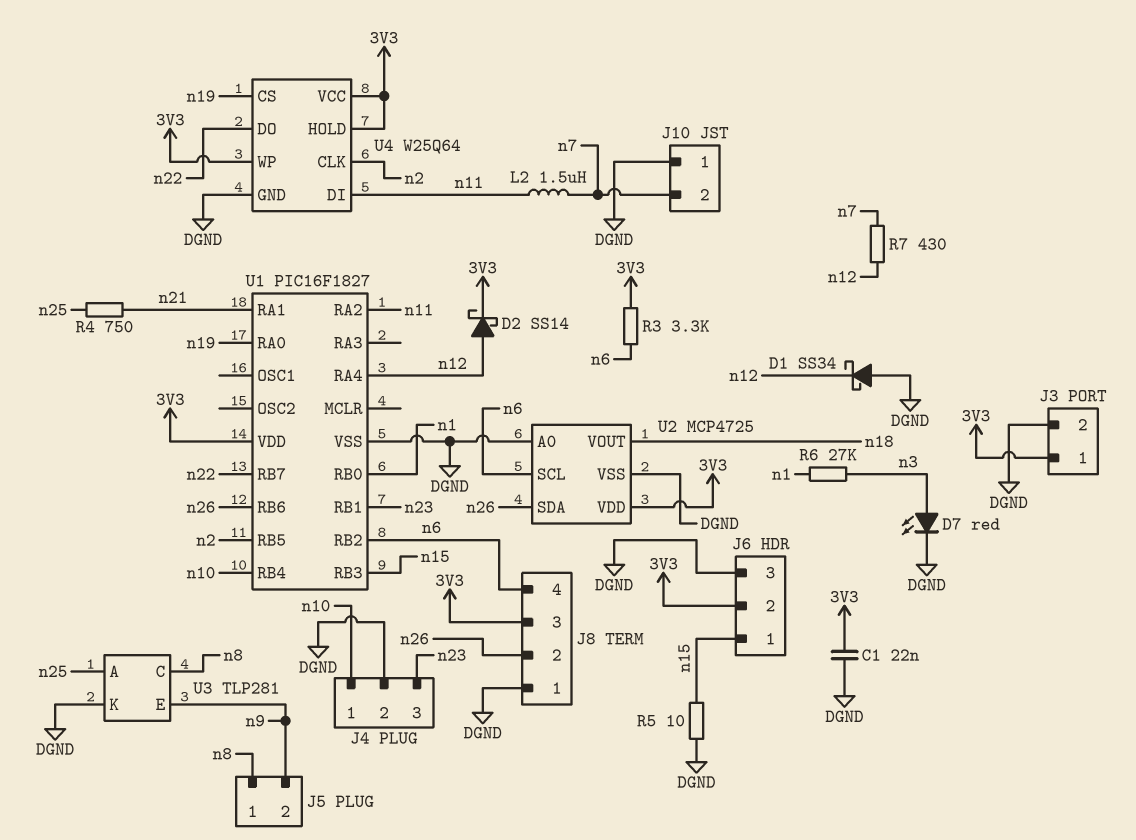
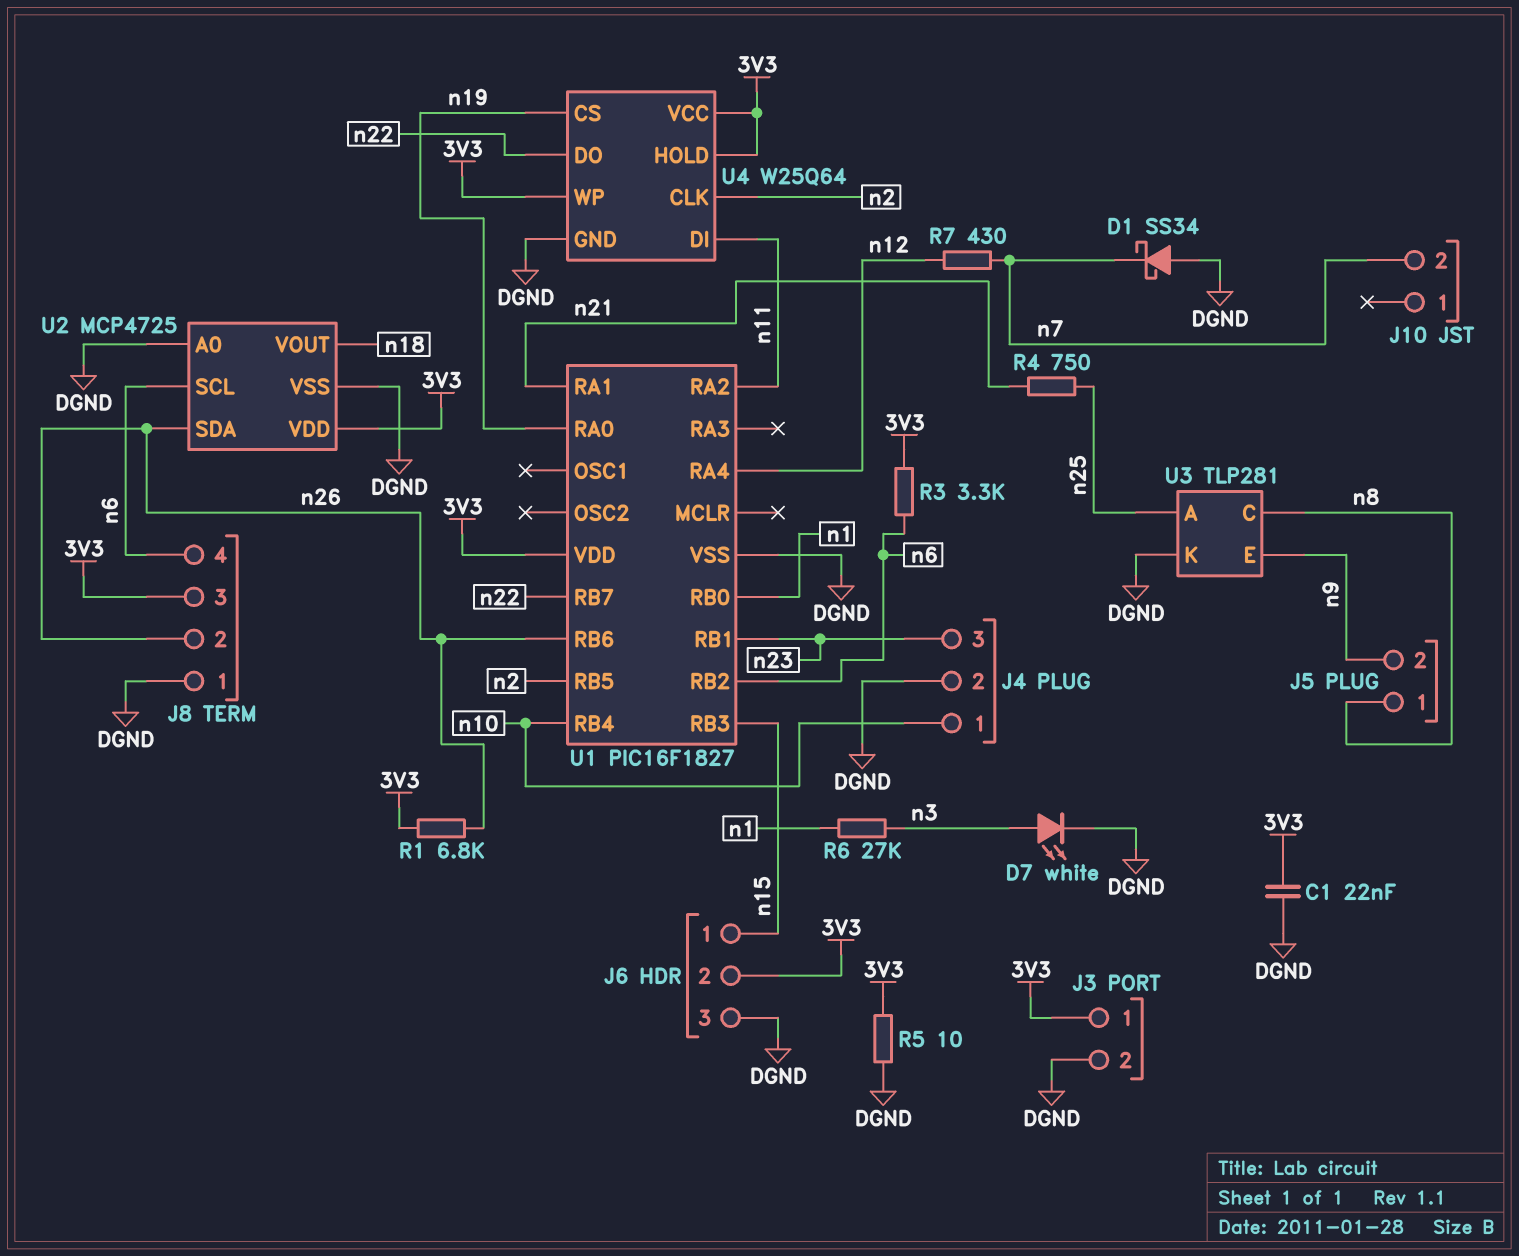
D1: schottky SS34 (A DGND, K n12) -> schottky SS34 (A DGND, K n7)
D2: schottky SS14 (A n12, K 3V3) -> none
D7: LED red (A n3, K DGND) -> LED white (A n3, K DGND)
J10 pin 1: DGND -> none
L2: 1.5uH (n7, n11) -> none
R1: none -> 6.8k (3V3, n26)
R5: 10 (DGND, n15) -> 10 (3V3, DGND)

